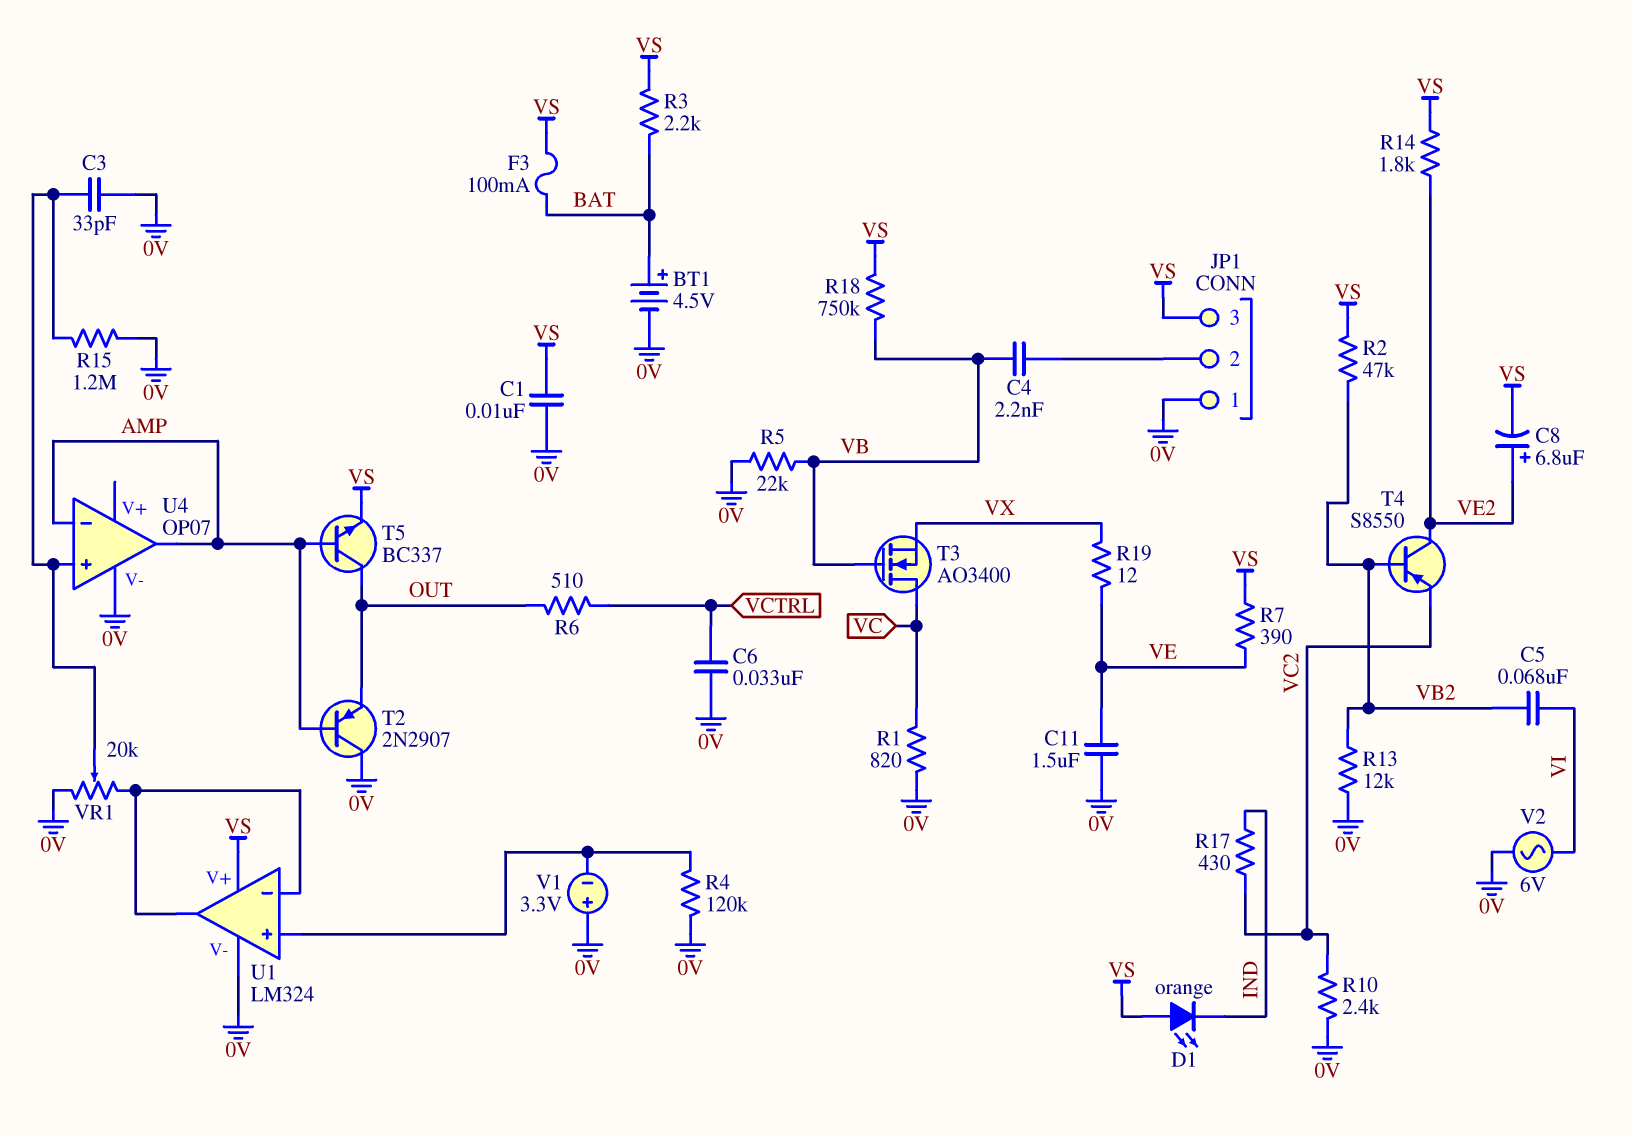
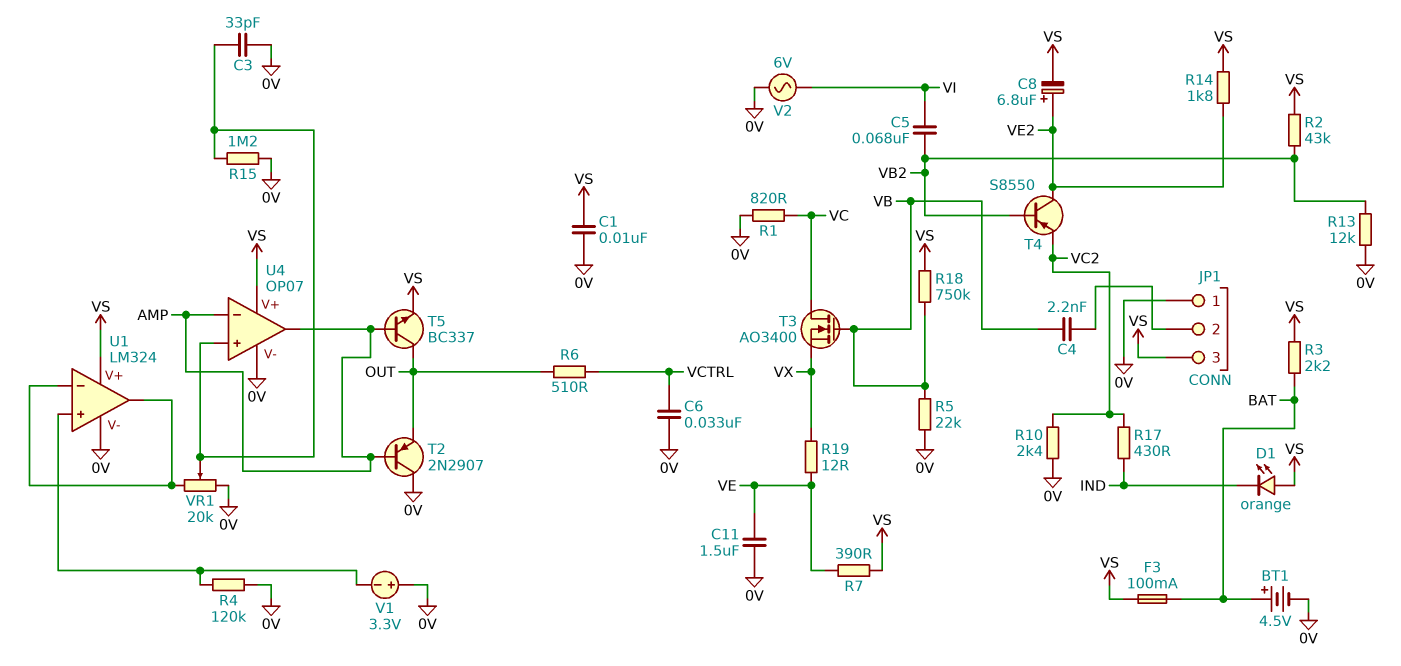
R2: 47k (VB2, VS) -> 43k (VB2, VS)
U4 pin V+: none -> VS

